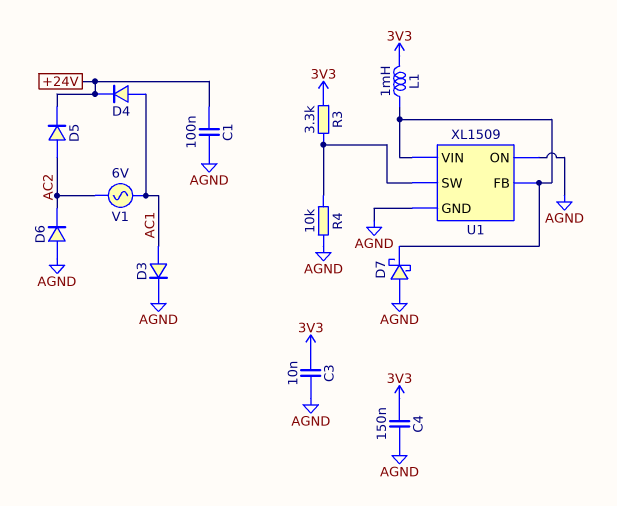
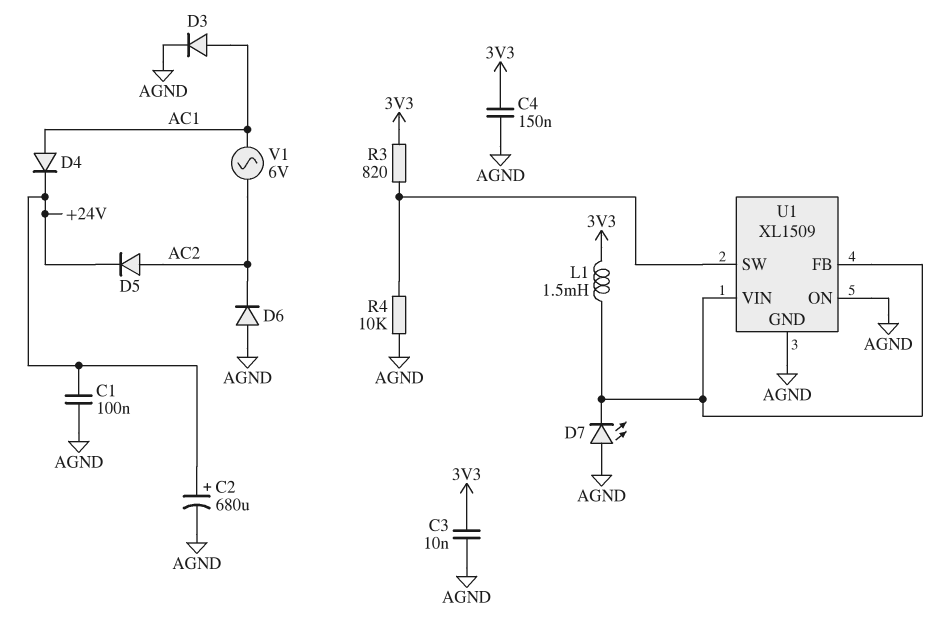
C2: none -> 680uF (plus +24V, minus AGND)
D7: schottky (A AGND, K U1/FB) -> LED (A AGND, K U1/FB)
L1: 1mH (3V3, U1/FB) -> 1.5mH (3V3, U1/FB)
R3: 3.3k (3V3, U1/SW) -> 820 (3V3, U1/SW)

